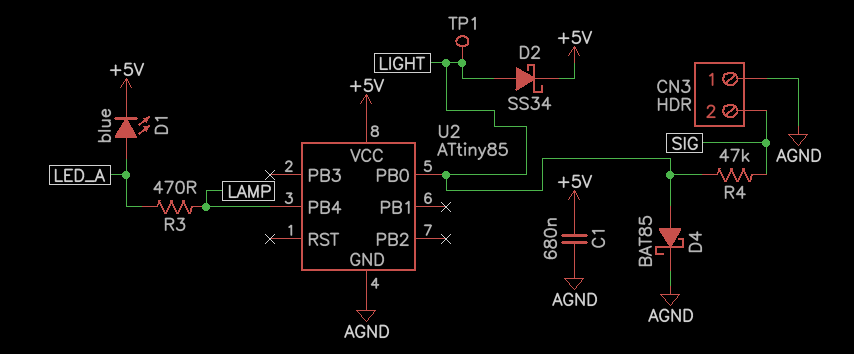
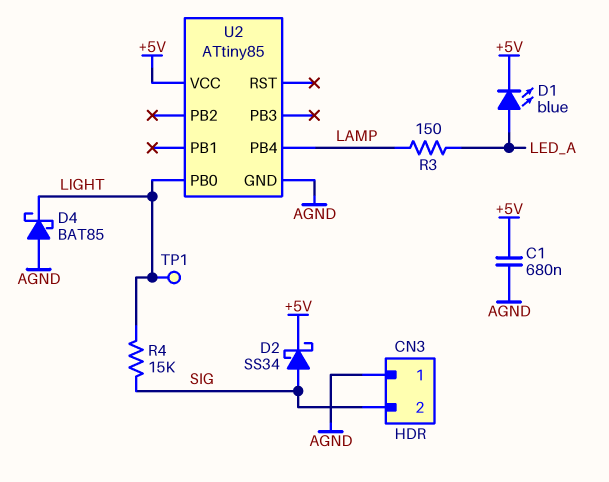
D2: schottky SS34 (A LIGHT, K +5V) -> schottky SS34 (A SIG, K +5V)
D4: schottky BAT85 (A LIGHT, K AGND) -> schottky BAT85 (A AGND, K LIGHT)
R3: 470 (LAMP, LED_A) -> 150 (LAMP, LED_A)
R4: 47k (LIGHT, SIG) -> 15k (LIGHT, SIG)

